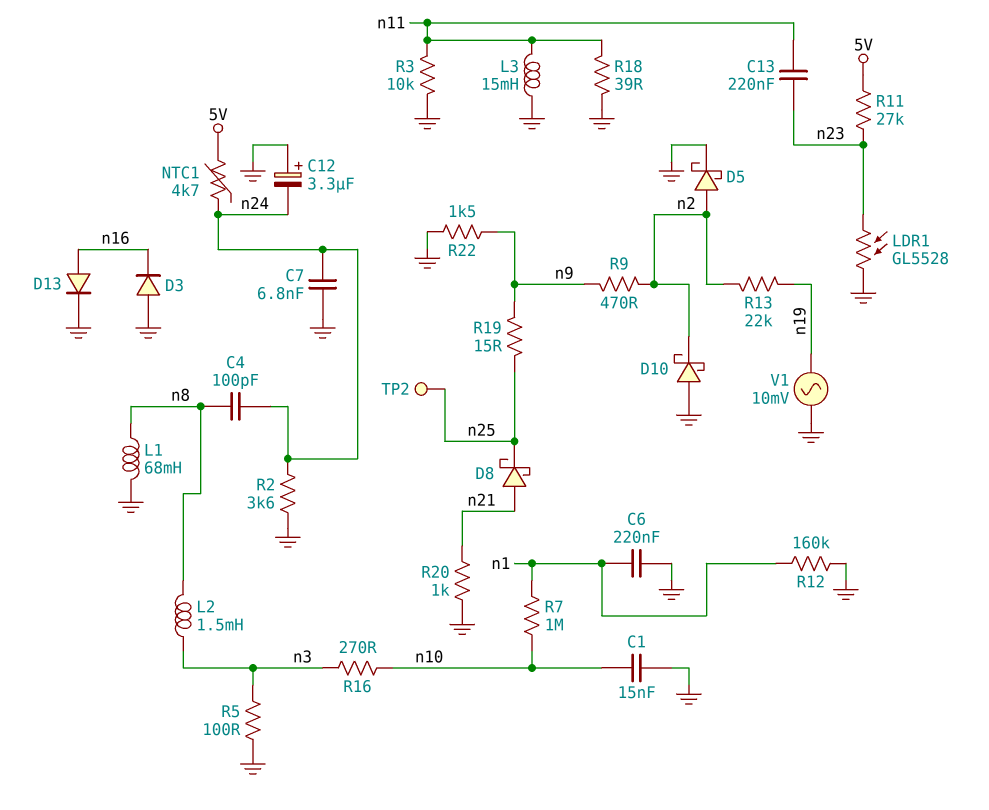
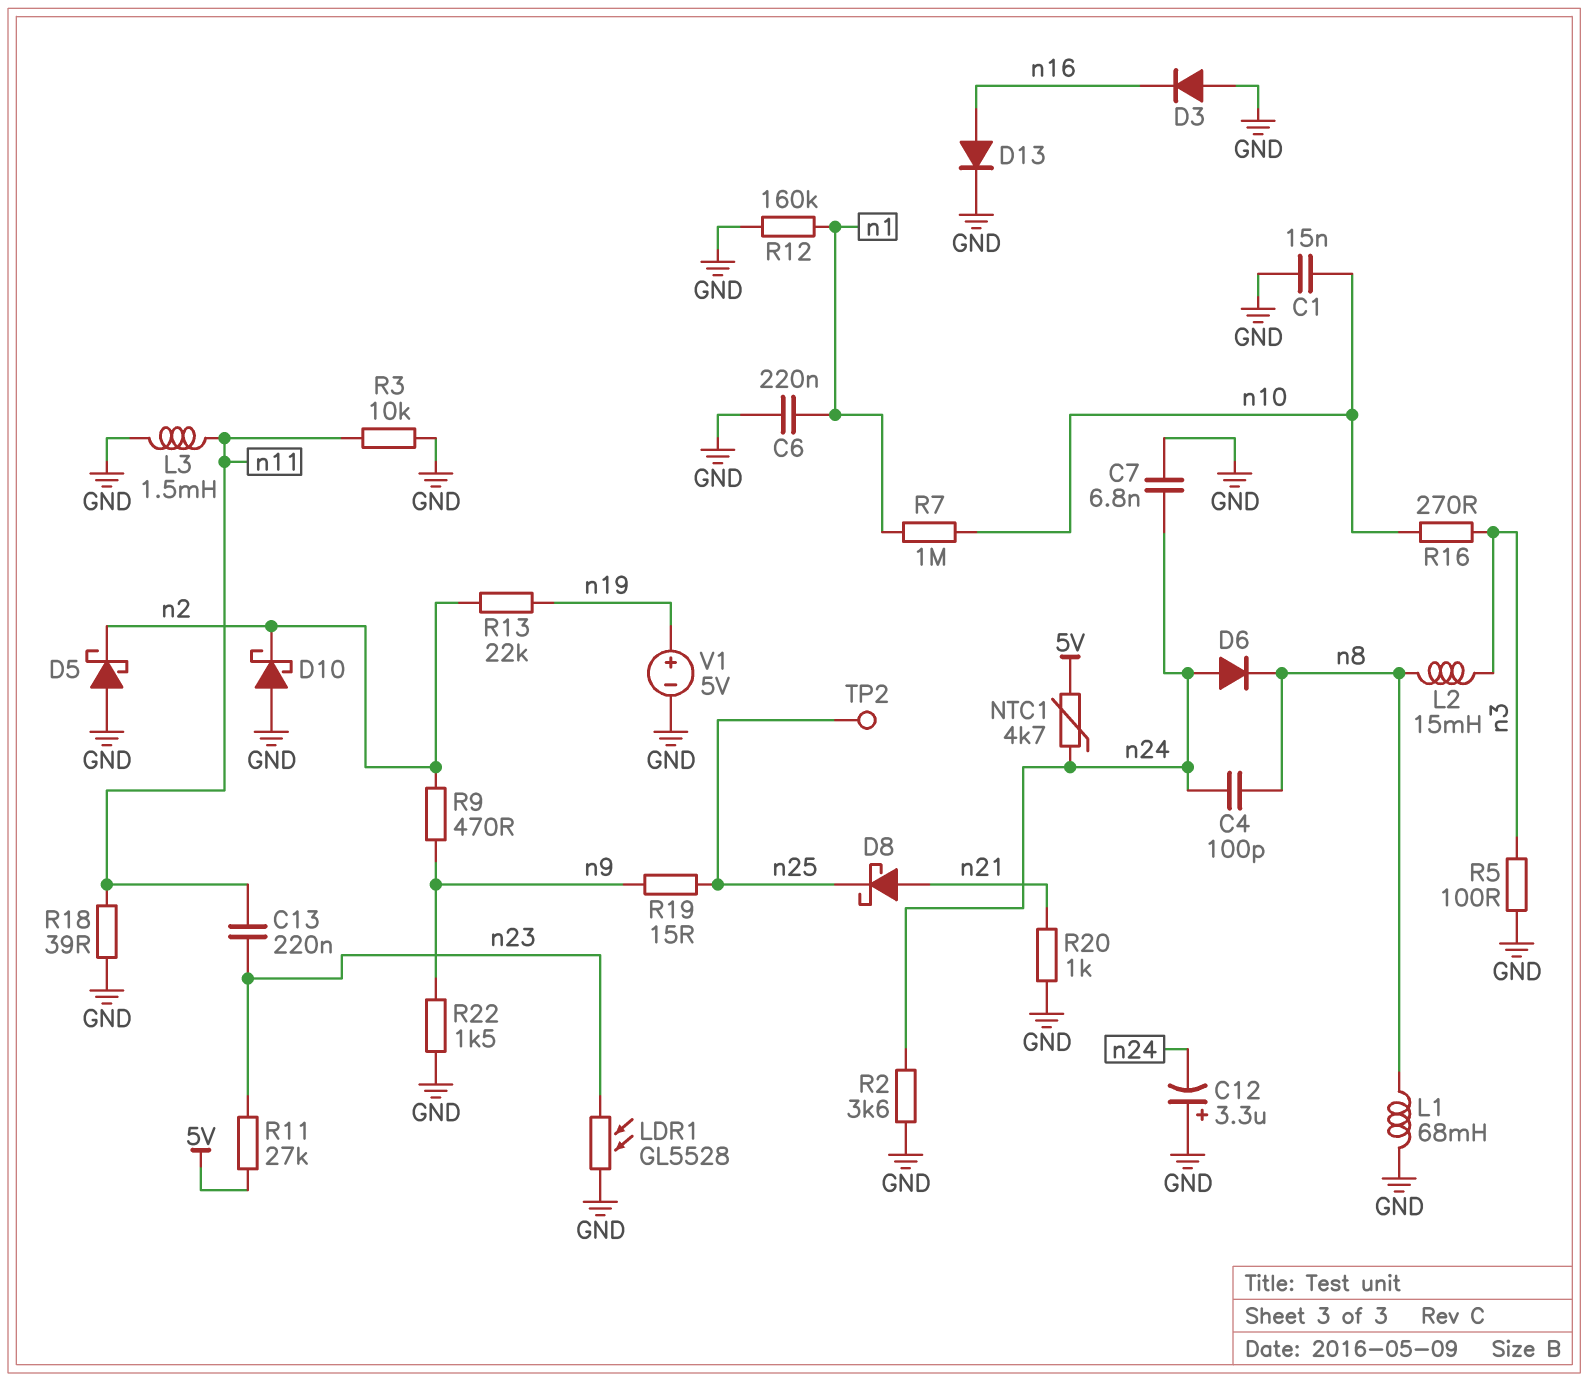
D5: schottky (A n2, K GND) -> schottky (A GND, K n2)
D6: none -> diode (A n24, K n8)
L2: 1.5mH (n3, n8) -> 15mH (n3, n8)
L3: 15mH (GND, n11) -> 1.5mH (GND, n11)
V1: AC 10mV (GND, n19) -> 5V (plus n19, minus GND)

